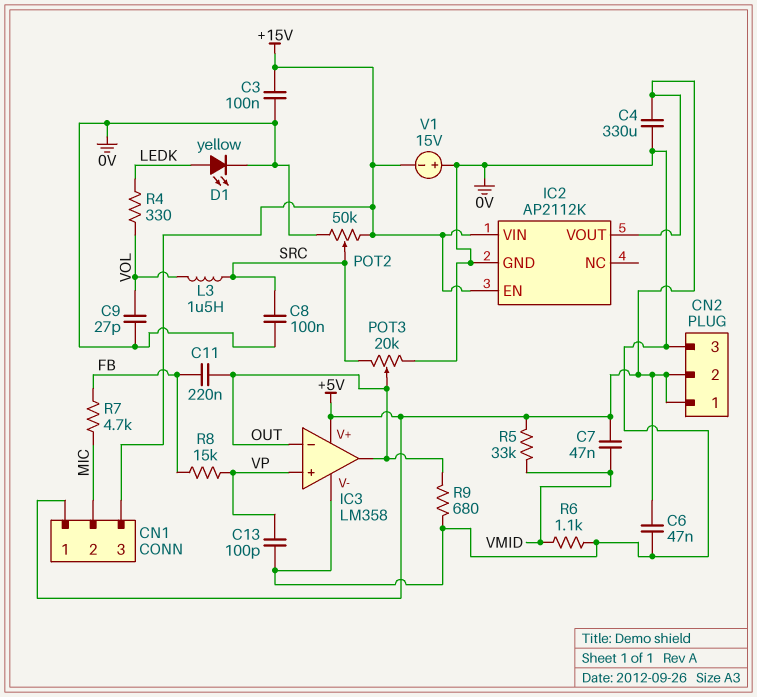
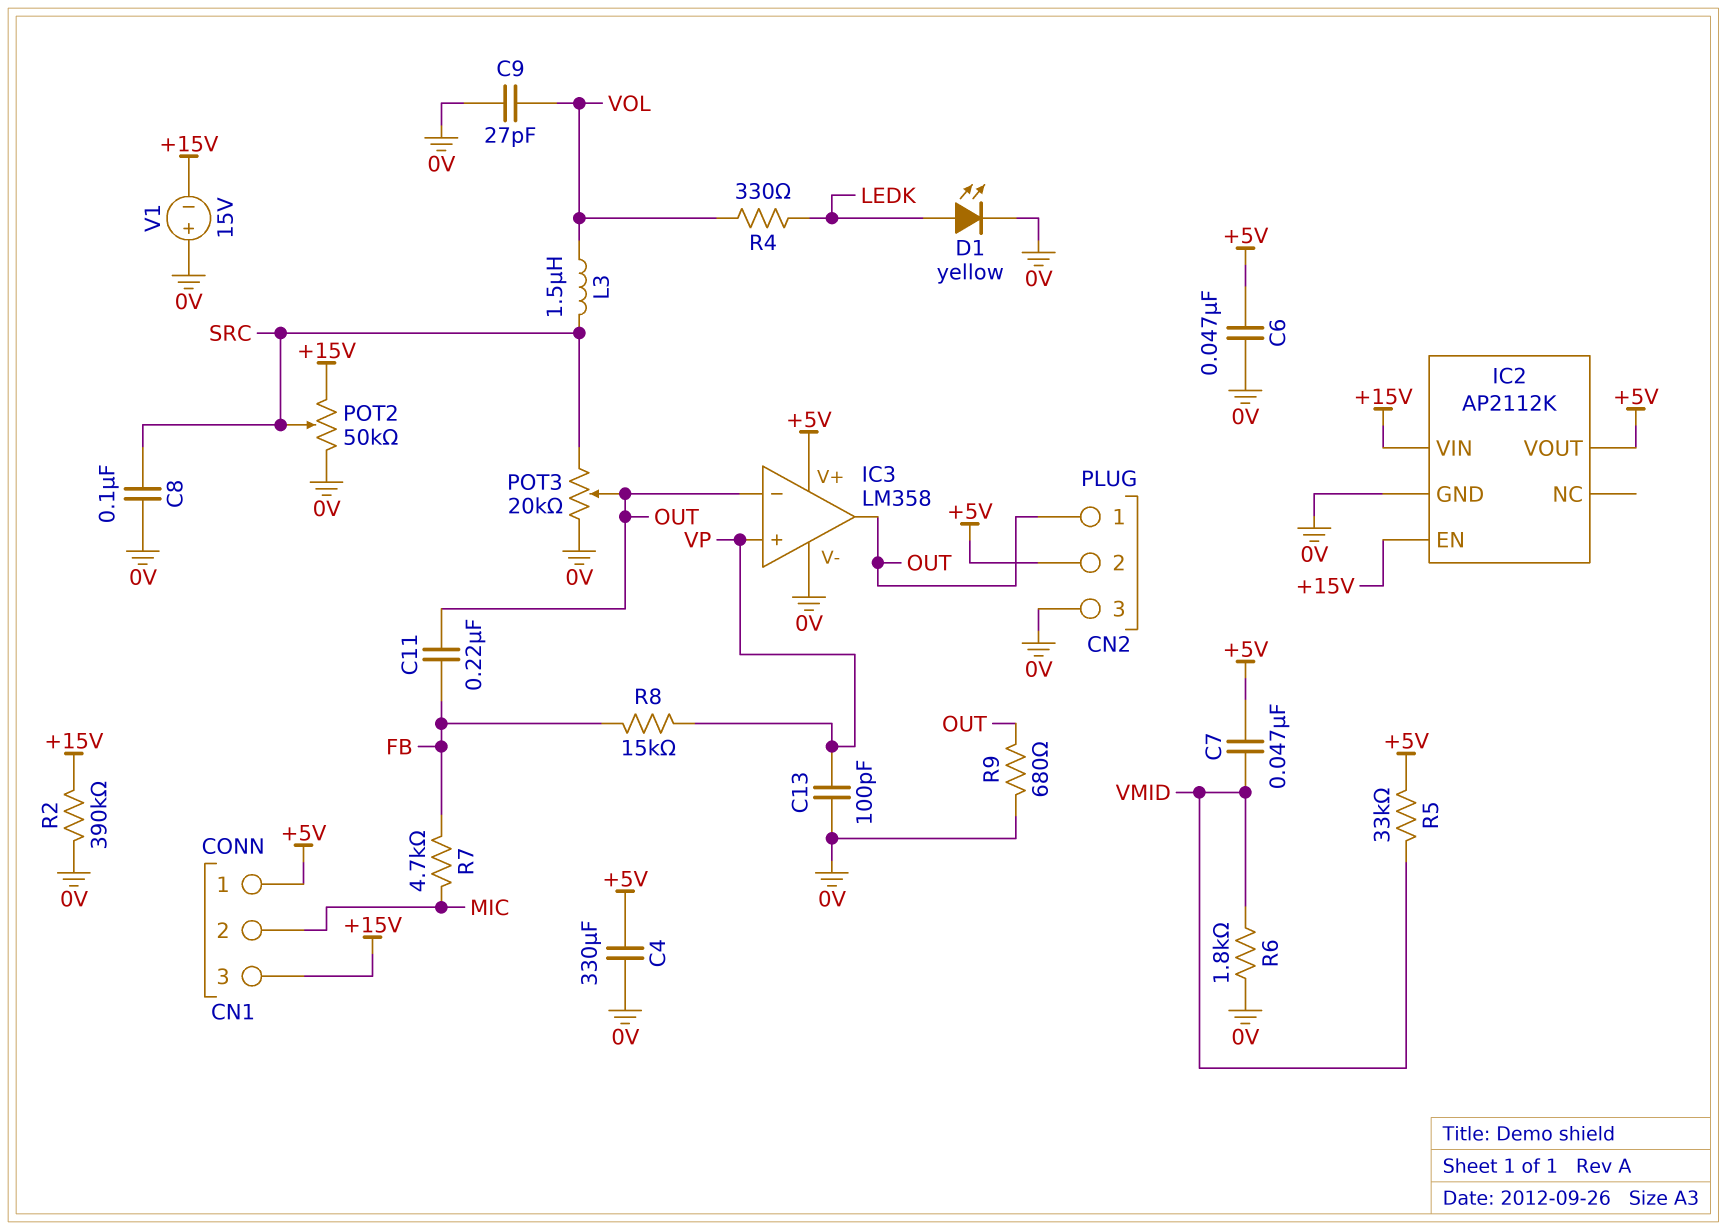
C3: 100nF (+15V, 0V) -> none
CN2 pin 1: +5V -> OUT
R2: none -> 390k (+15V, 0V)
R6: 1.1k (0V, VMID) -> 1.8k (0V, VMID)

